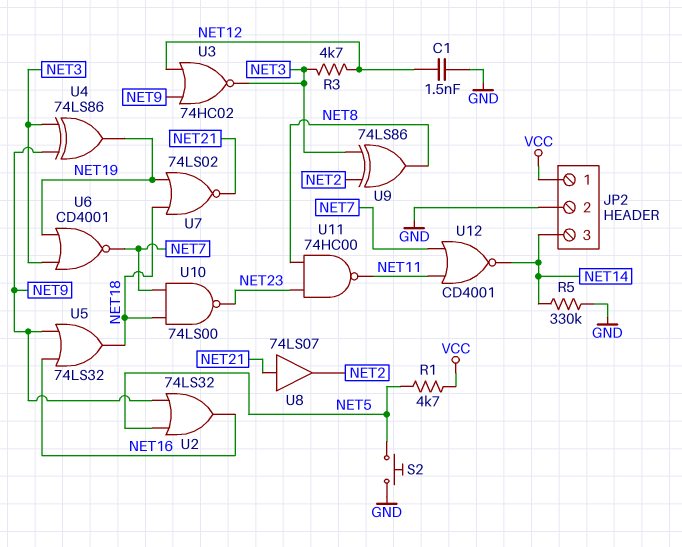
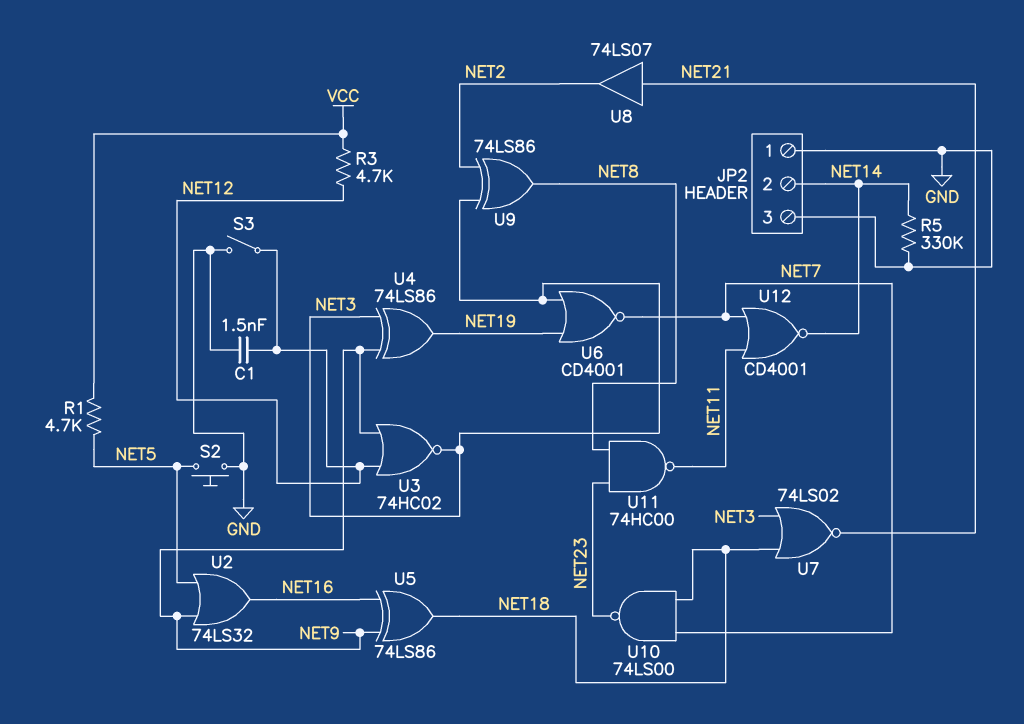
JP2 pin 1: VCC -> GND
JP2 pin 2: GND -> NET14
JP2 pin 3: NET14 -> GND
R3: 4.7k (NET3, NET12) -> 4.7k (NET12, VCC)
S3: none -> switch (GND, NET12)
U5: OR 74LS32 (in NET9, in NET16, out NET18) -> XOR 74LS86 (in NET9, in NET16, out NET18)
U7: NOR 74LS02 (in NET18, in NET19, out NET21) -> NOR 74LS02 (in NET3, in NET18, out NET21)

